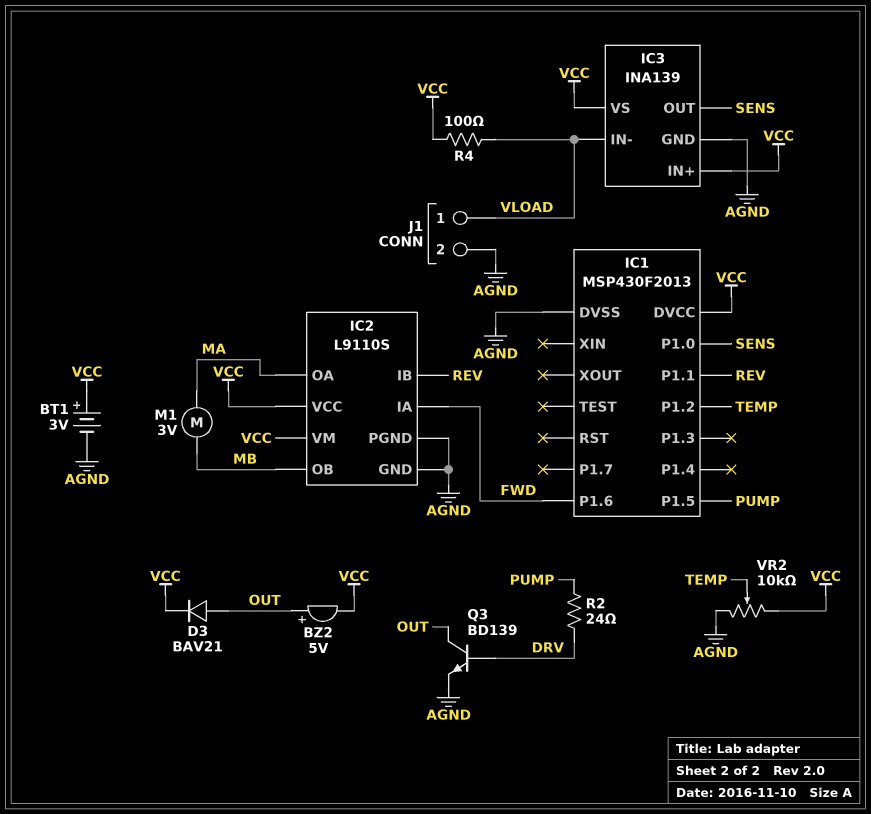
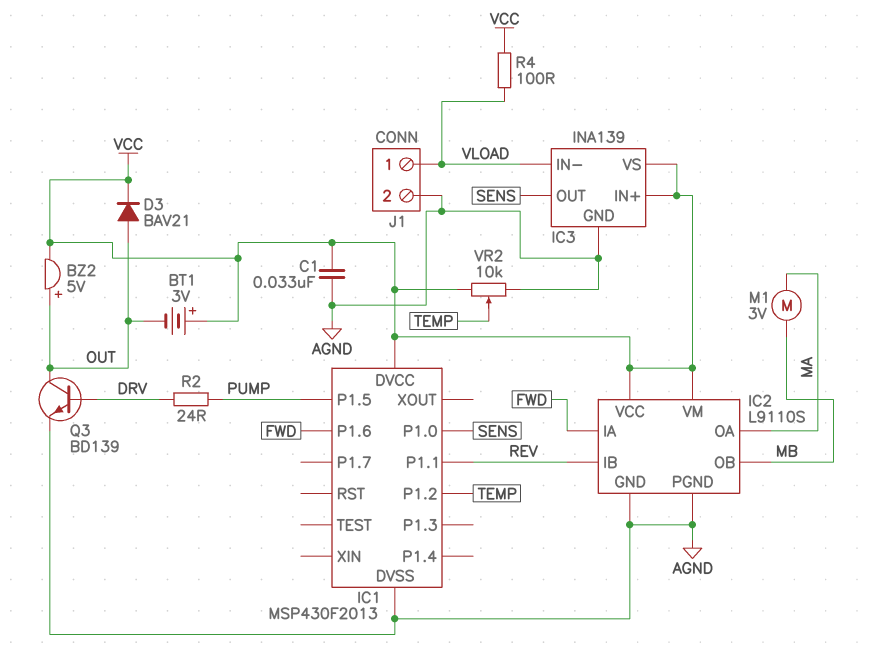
BT1: 3V (plus VCC, minus AGND) -> 3V (plus VCC, minus OUT)
C1: none -> 33nF (AGND, VCC)

